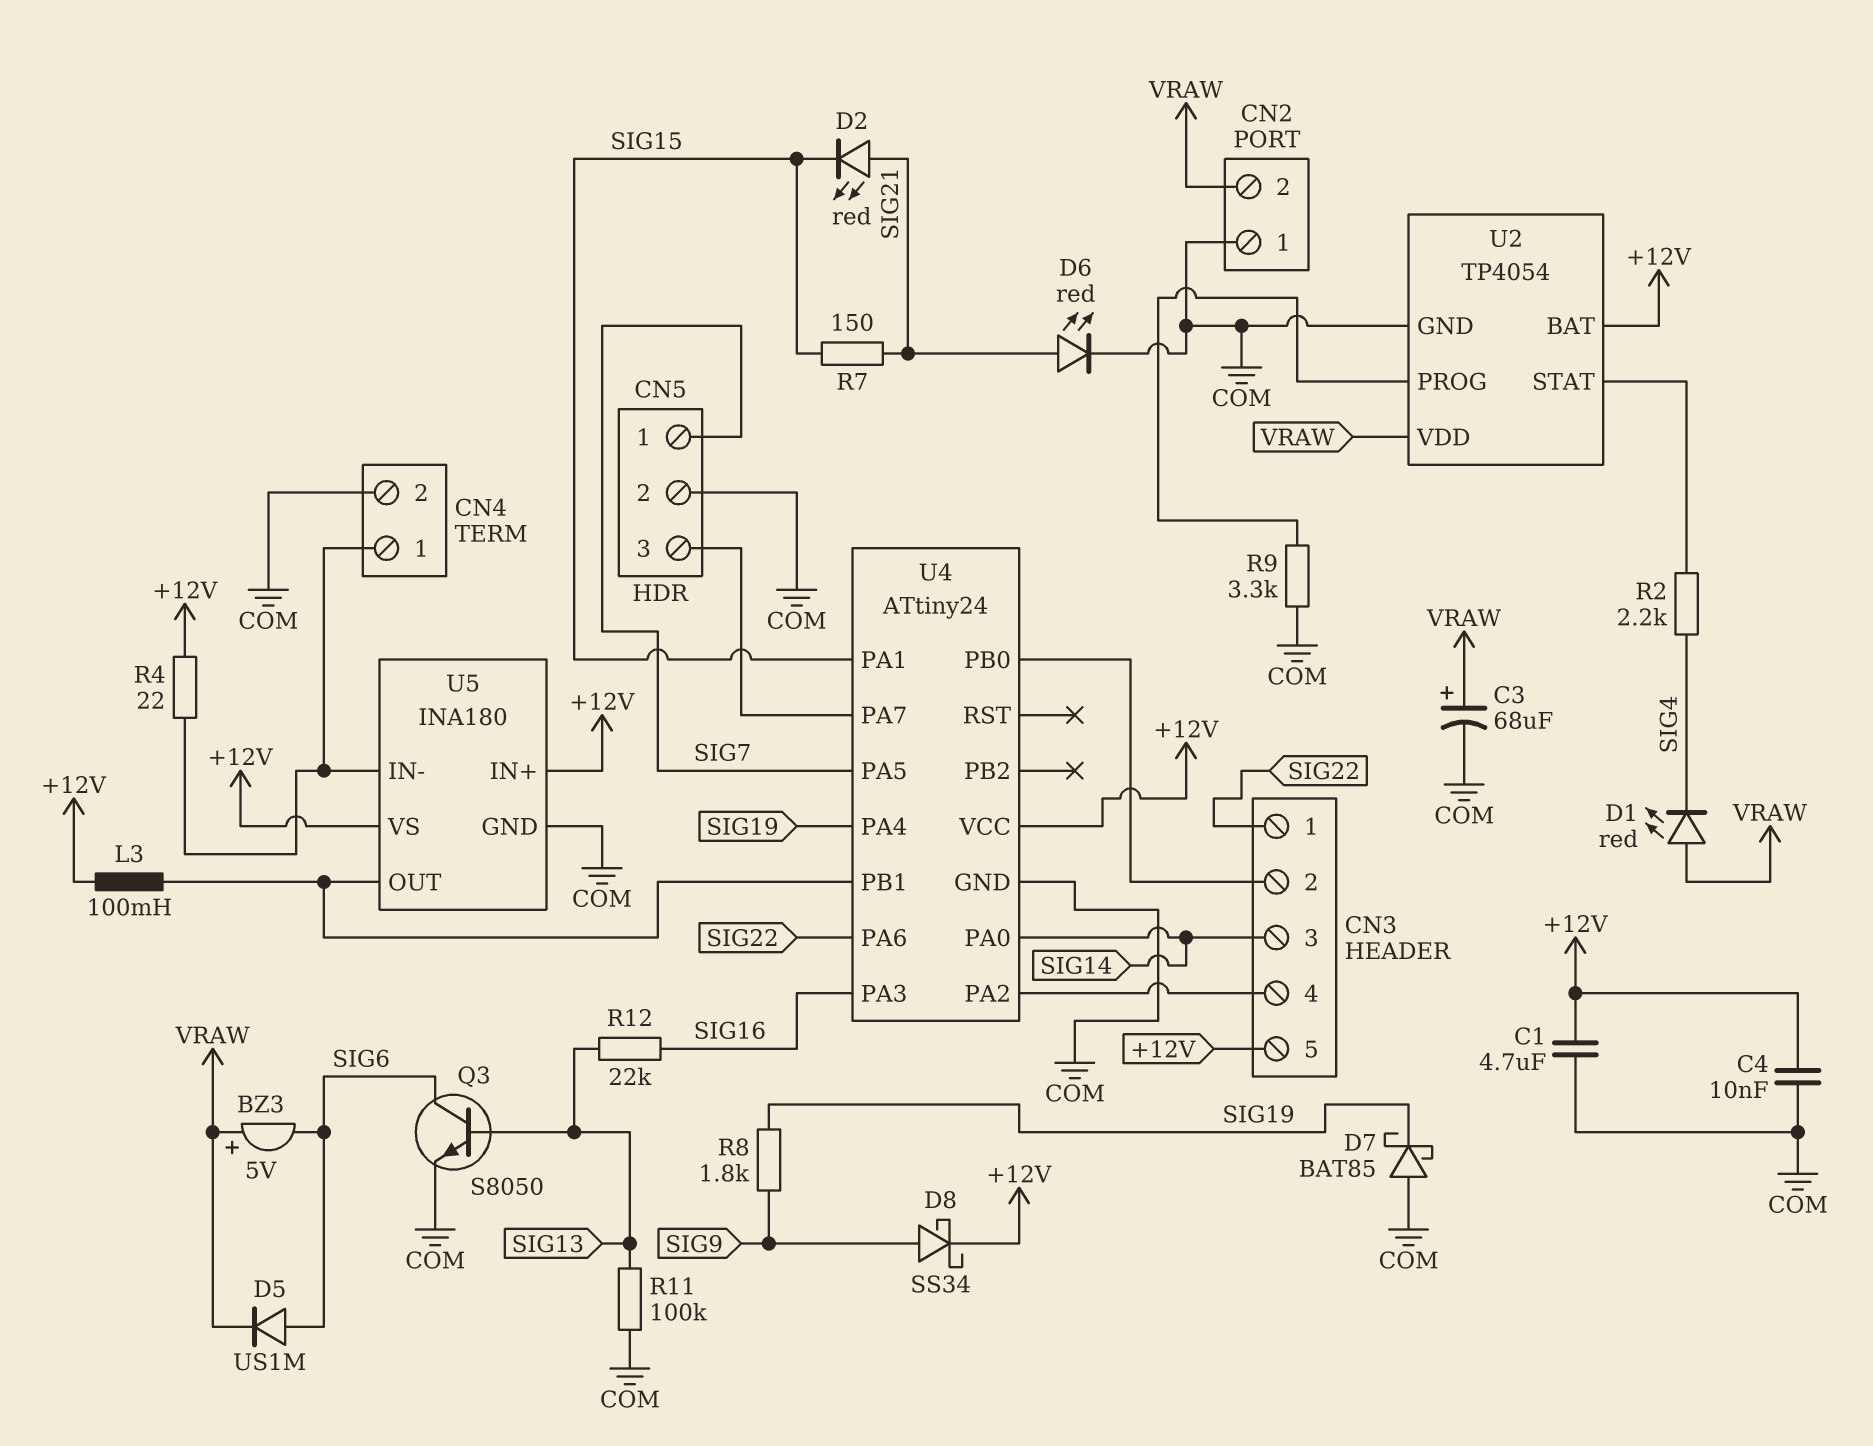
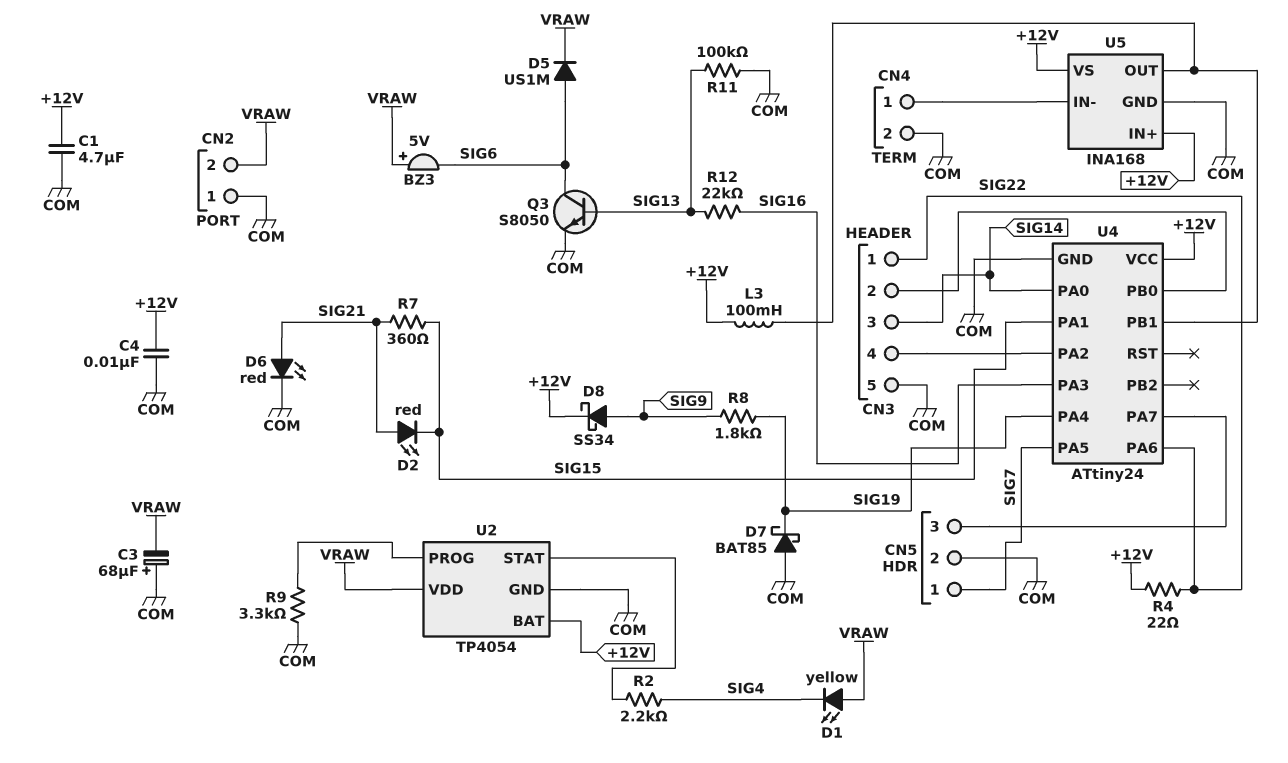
C3: 68uF (plus VRAW, minus COM) -> 68uF (plus COM, minus VRAW)
CN3 pin 5: +12V -> COM
D1: LED red (A VRAW, K SIG4) -> LED yellow (A VRAW, K SIG4)
R4: 22 (+12V, CN4/1) -> 22 (+12V, SIG22)
R7: 150 (SIG15, SIG21) -> 360 (SIG15, SIG21)
U5: INA180 -> INA168

